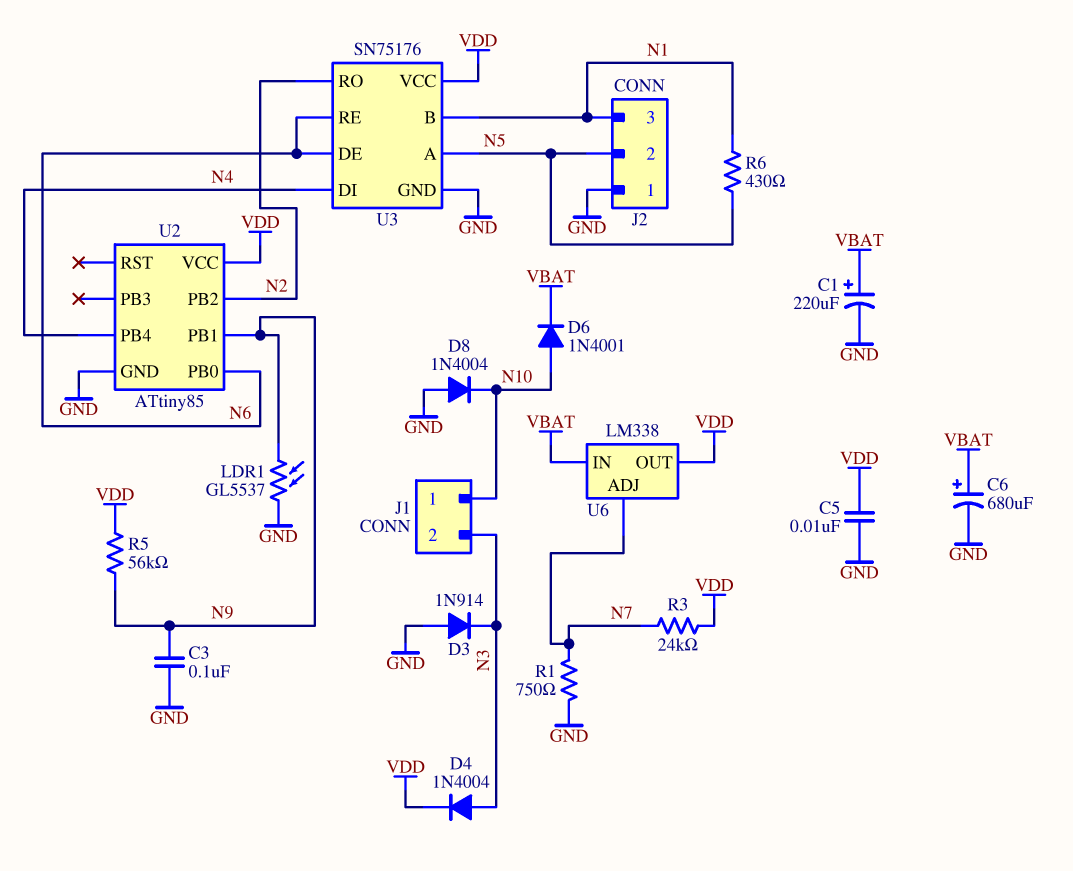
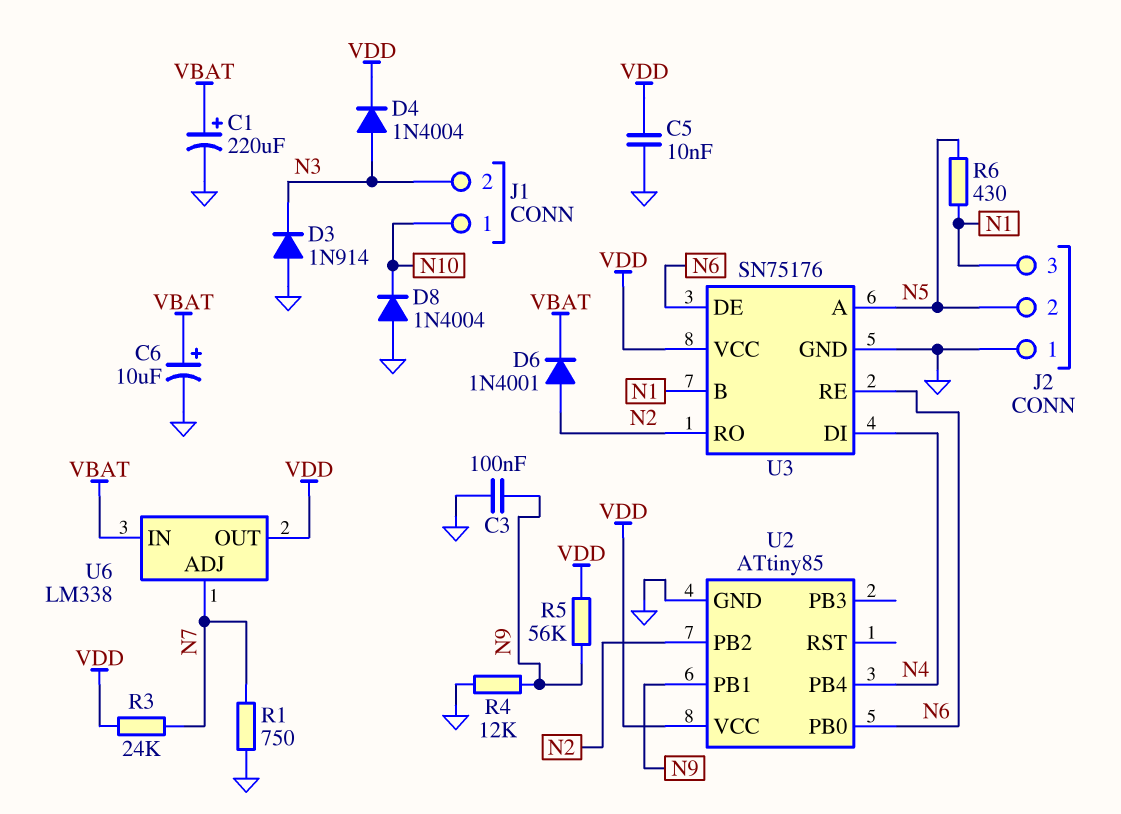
C6: 680uF (plus VBAT, minus GND) -> 10uF (plus VBAT, minus GND)
D6: diode 1N4001 (A N10, K VBAT) -> diode 1N4001 (A N2, K VBAT)
LDR1: GL5537 (GND, N9) -> none
R4: none -> 12k (GND, N9)

